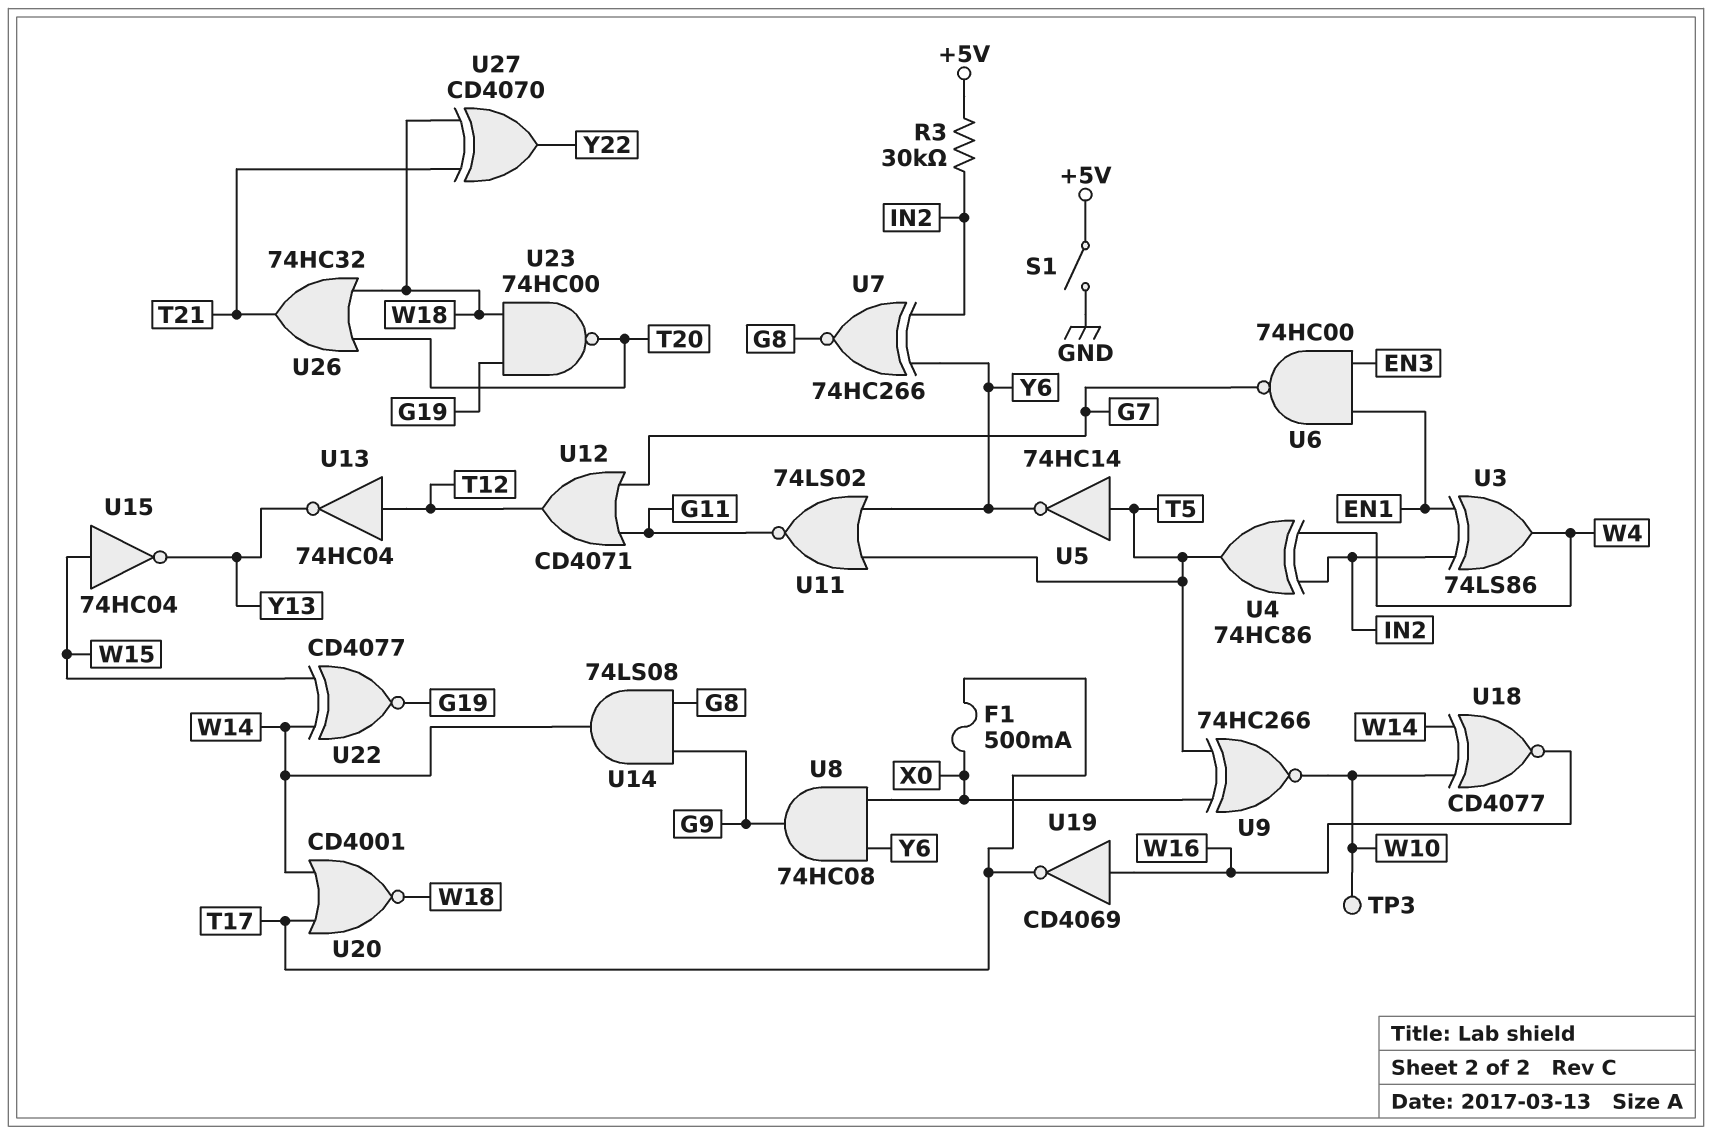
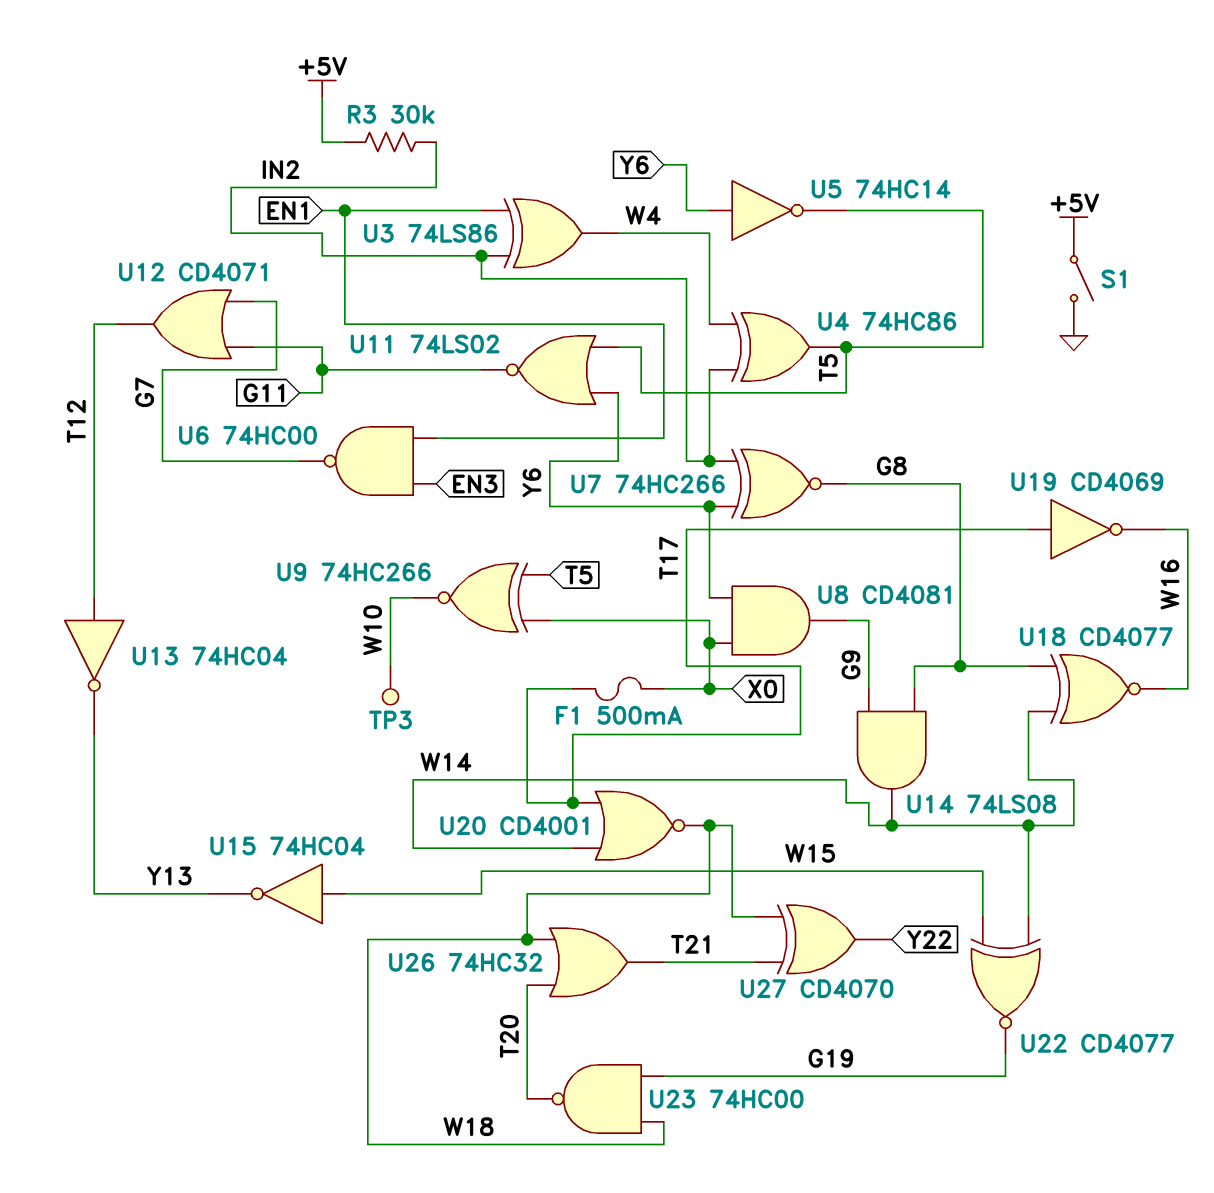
U5: NOT 74HC14 (in T5, out Y6) -> NOT 74HC14 (in Y6, out T5)
U8: AND 74HC08 (in X0, in Y6, out G9) -> AND CD4081 (in X0, in Y6, out G9)
U18: XNOR CD4077 (in W10, in W14, out W16) -> XNOR CD4077 (in G8, in W14, out W16)
U19: NOT CD4069 (in W16, out T17) -> NOT CD4069 (in T17, out W16)

